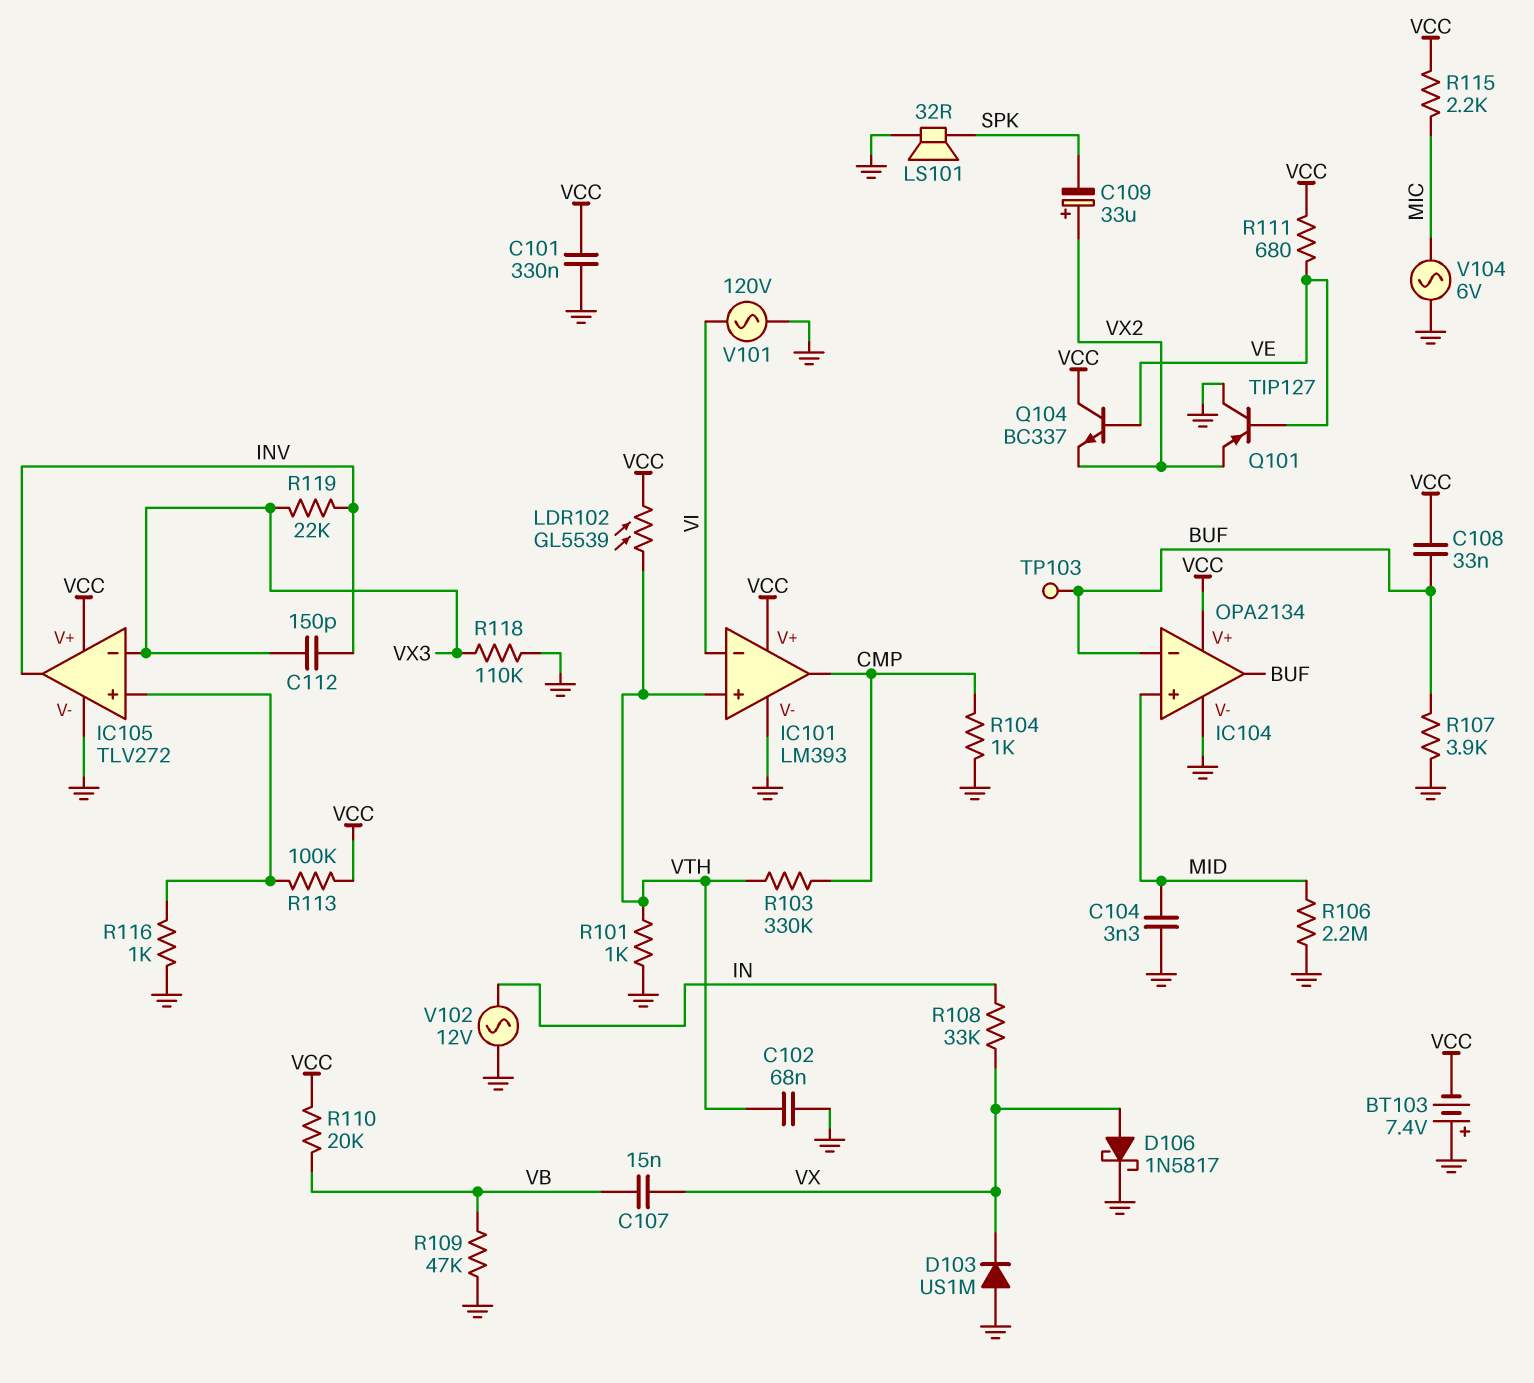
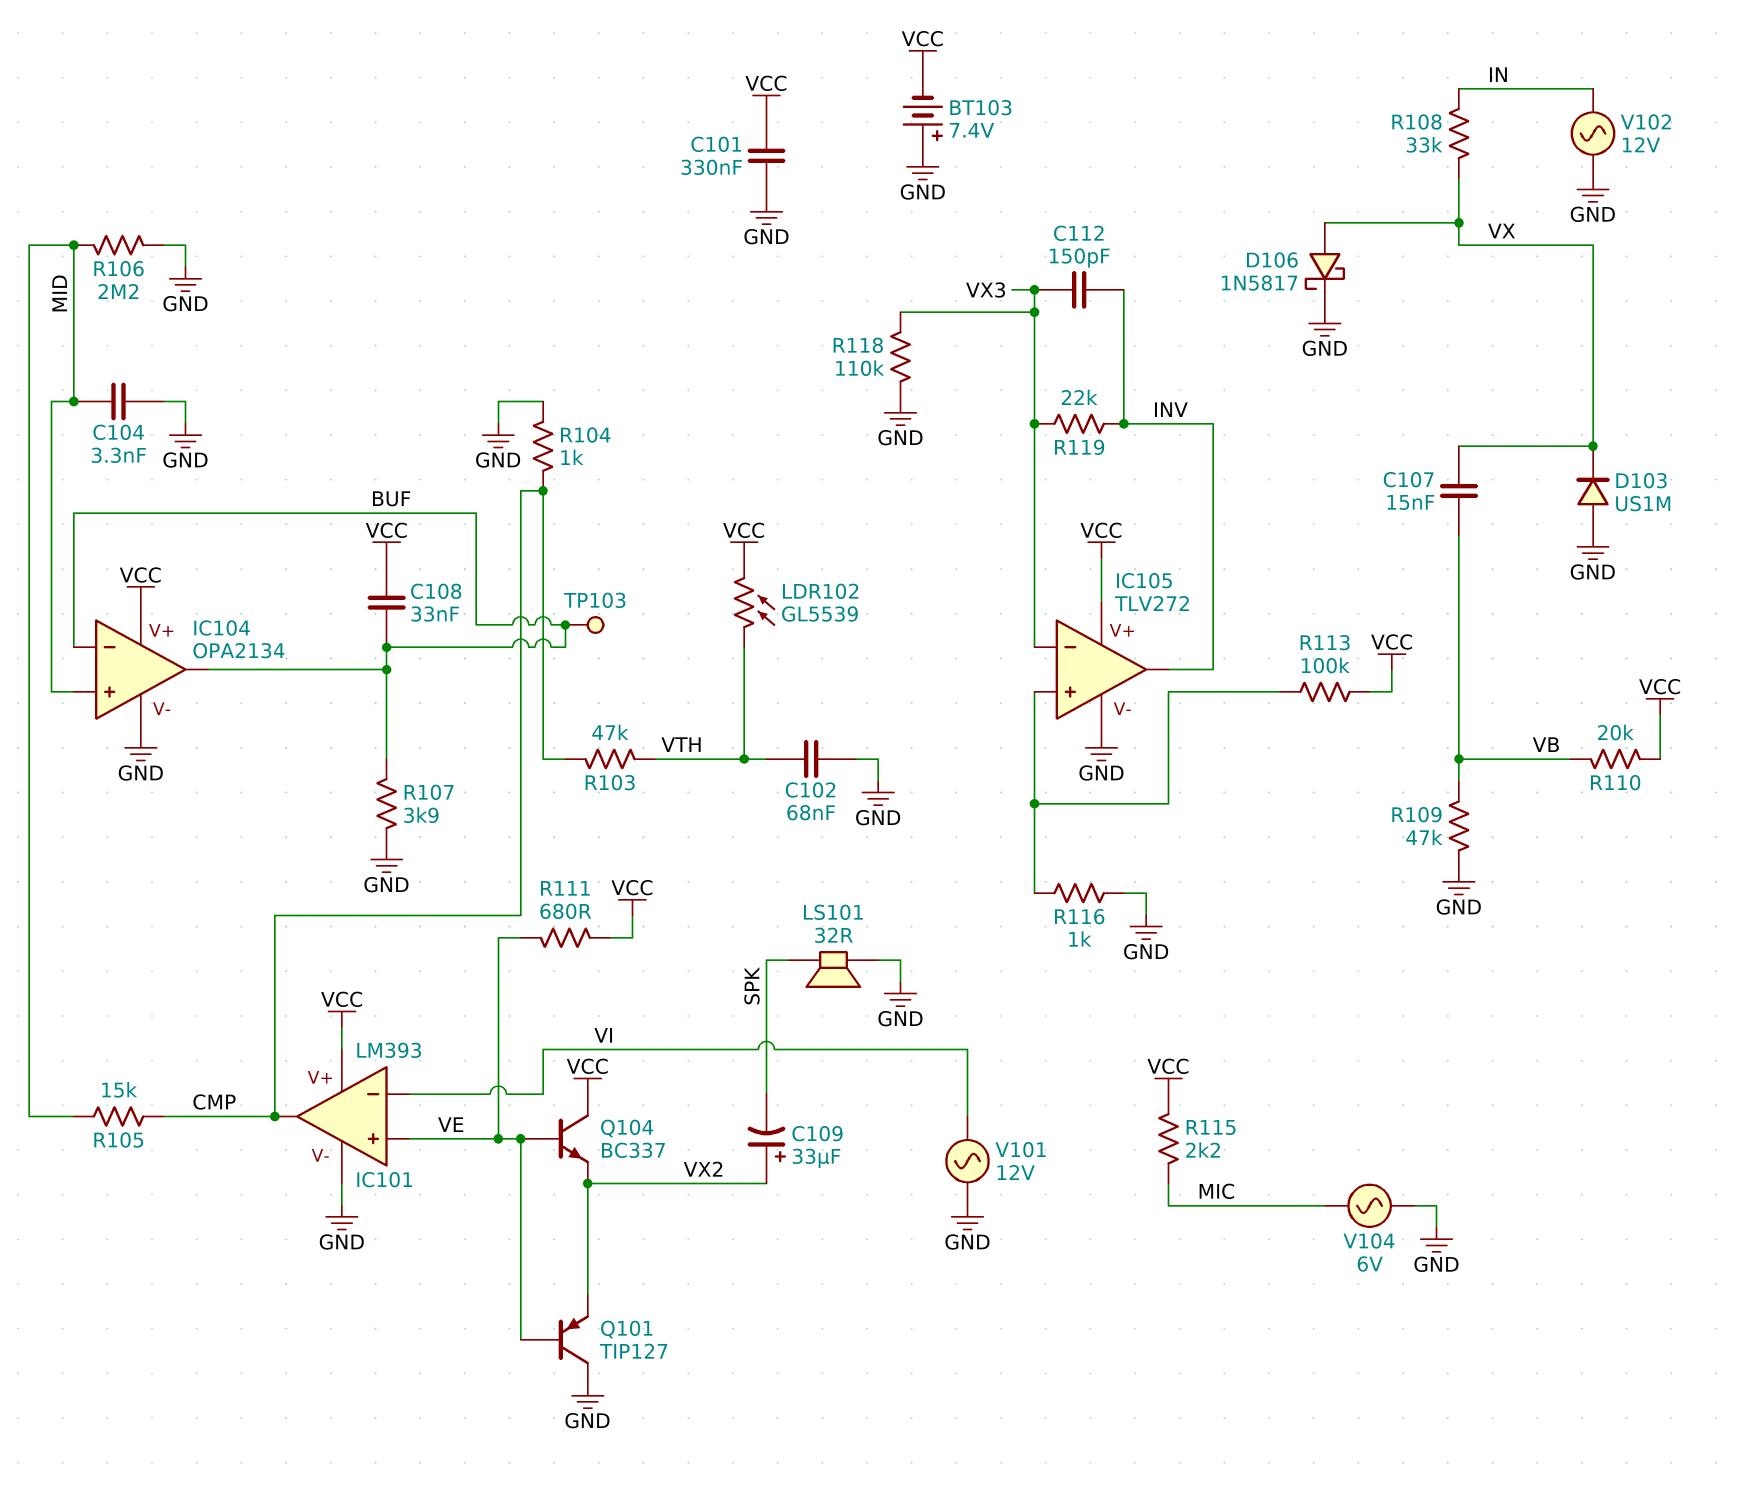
IC101 pin in+: VTH -> VE
R101: 1k (GND, VTH) -> none
R103: 330k (CMP, VTH) -> 47k (CMP, VTH)
R105: none -> 15k (CMP, MID)
V101: AC 120V (GND, VI) -> AC 12V (GND, VI)

